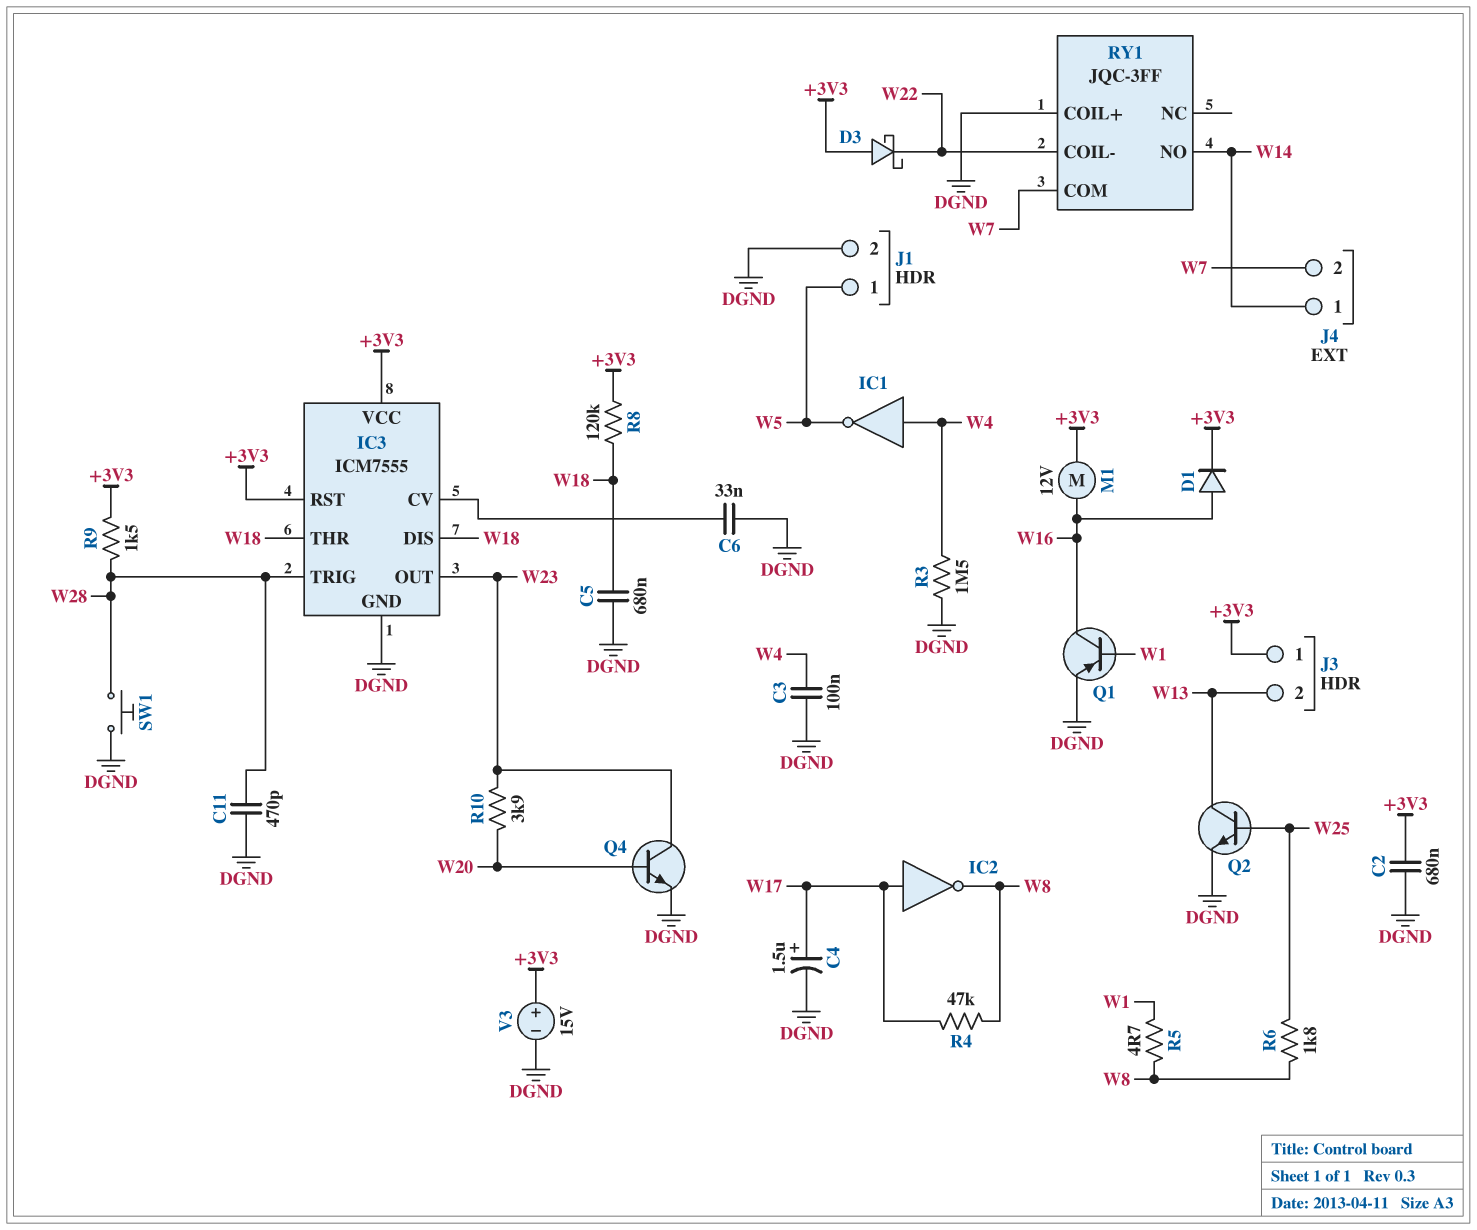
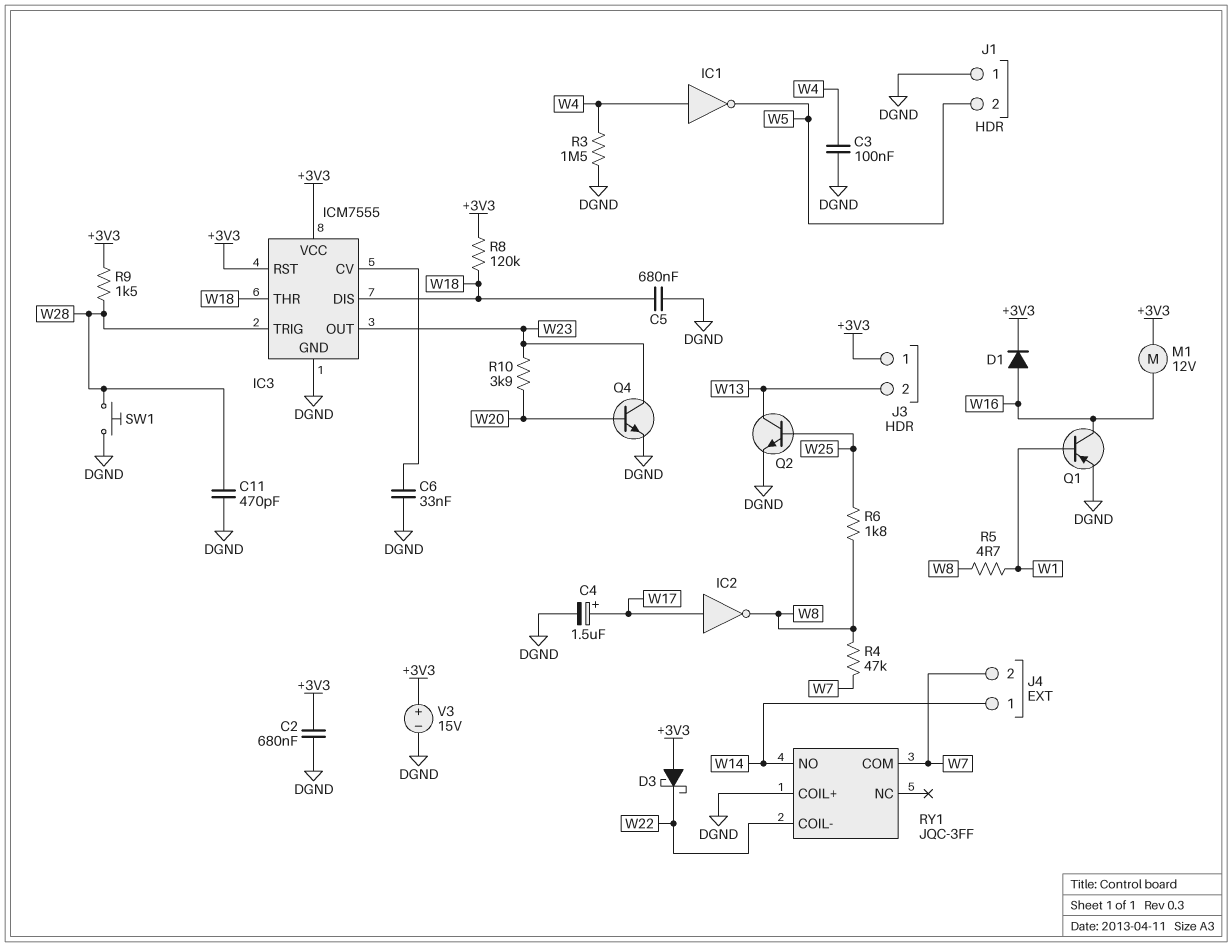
J1 pin 1: W5 -> DGND
J1 pin 2: DGND -> W5
R4: 47k (W8, W17) -> 47k (W7, W8)

